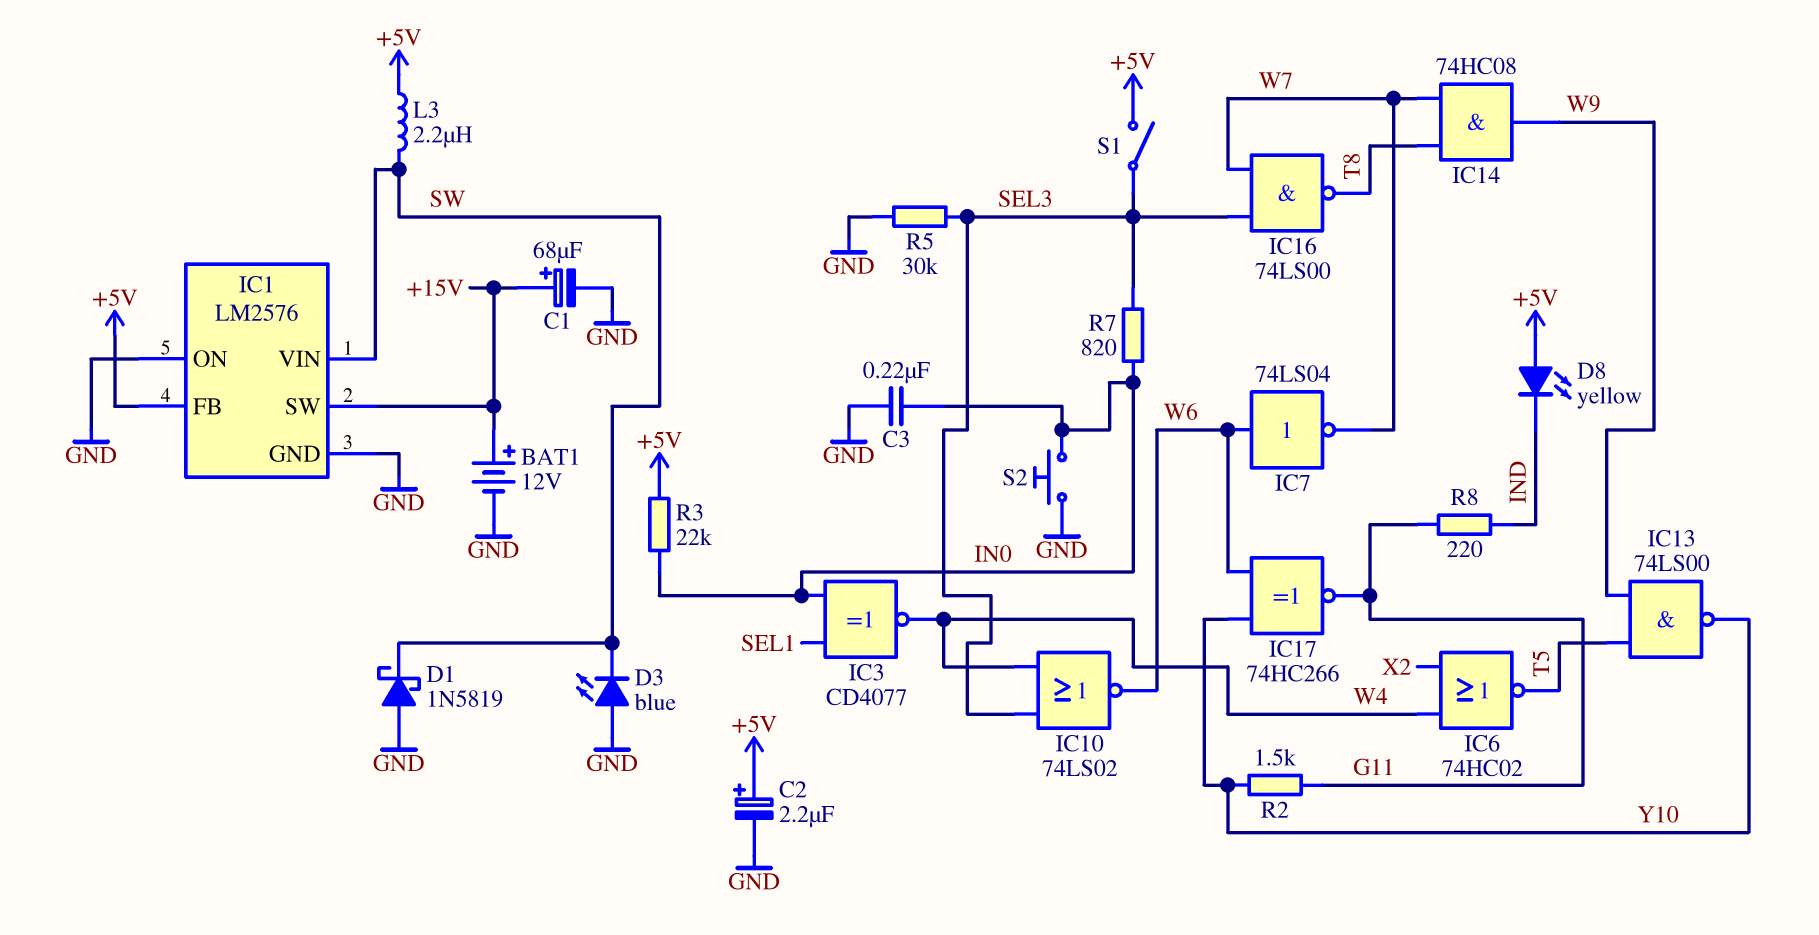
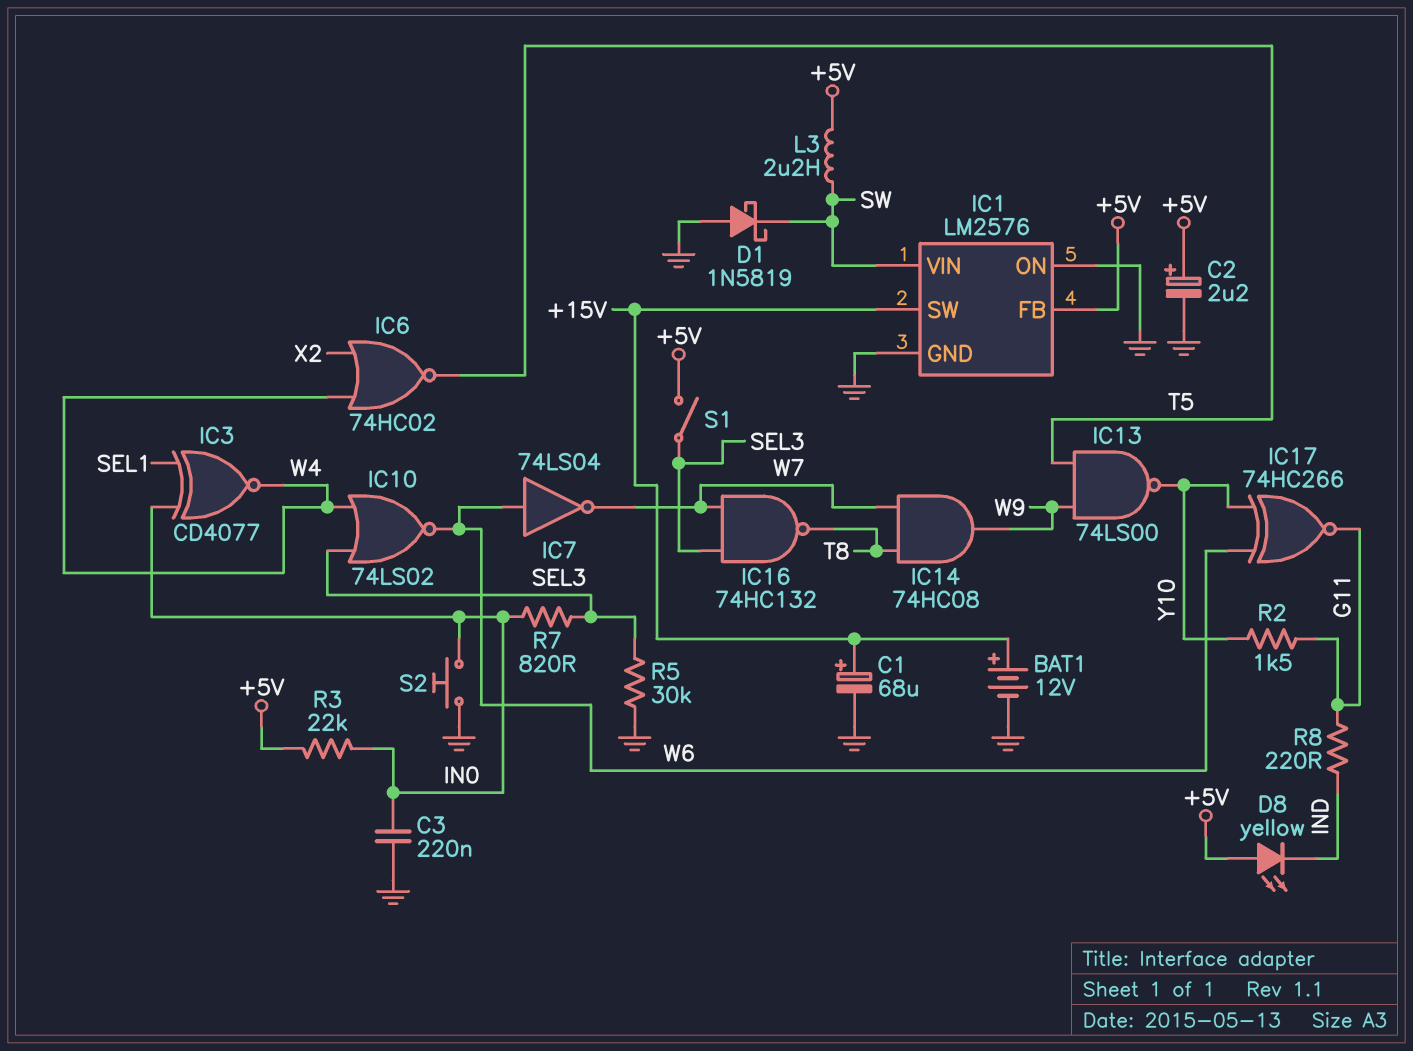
D3: LED blue (A GND, K SW) -> none
IC16: NAND 74LS00 (in SEL3, in W7, out T8) -> NAND 74HC132 (in SEL3, in W7, out T8)

